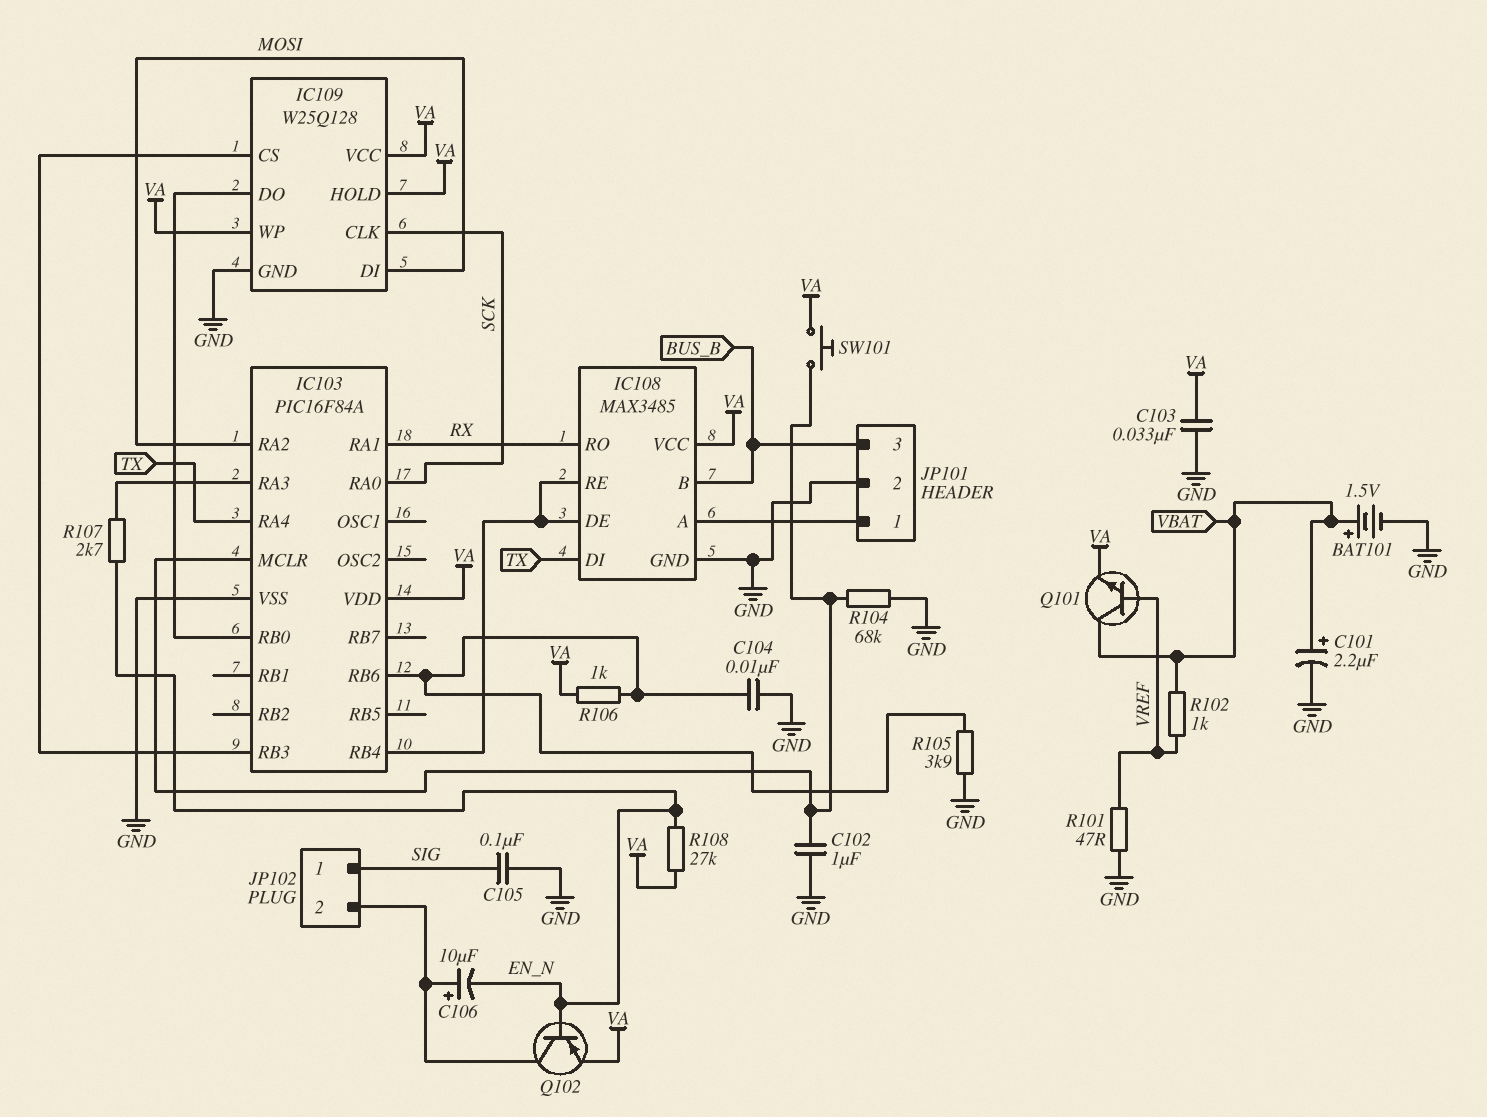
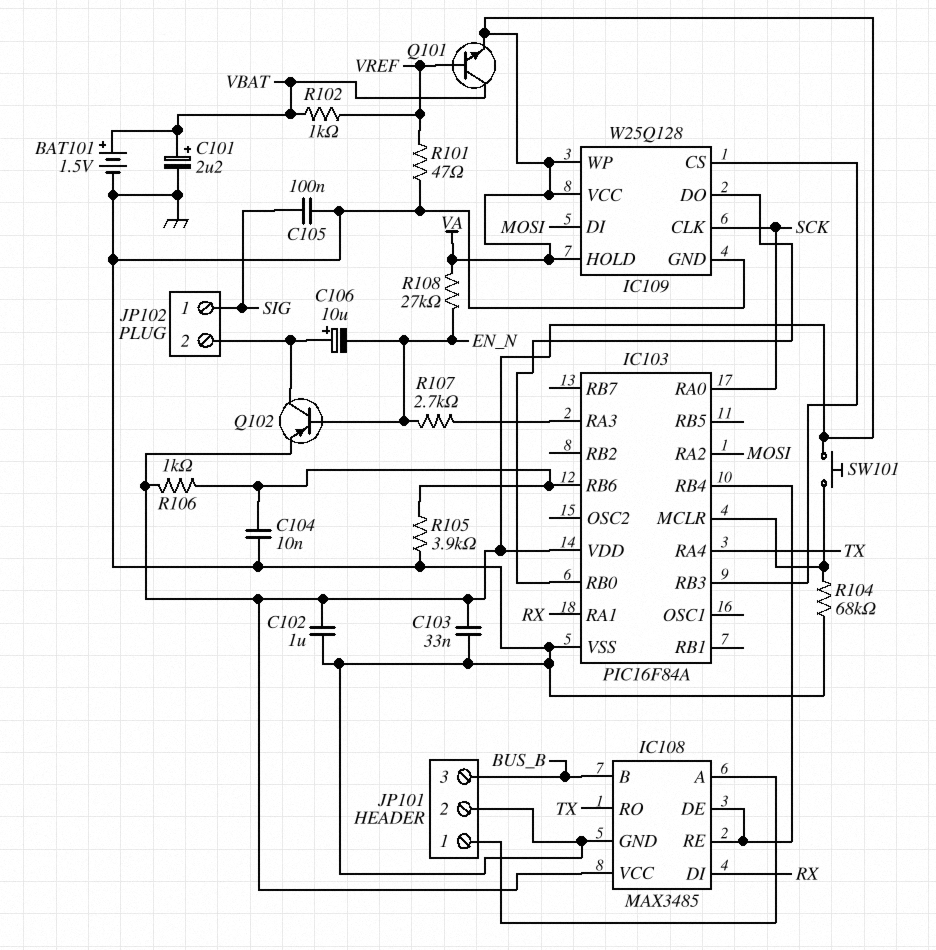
C102: 1uF (GND, IC103/MCLR) -> 1uF (GND, VA)
IC108 pin DI: TX -> RX
IC108 pin RO: RX -> TX

